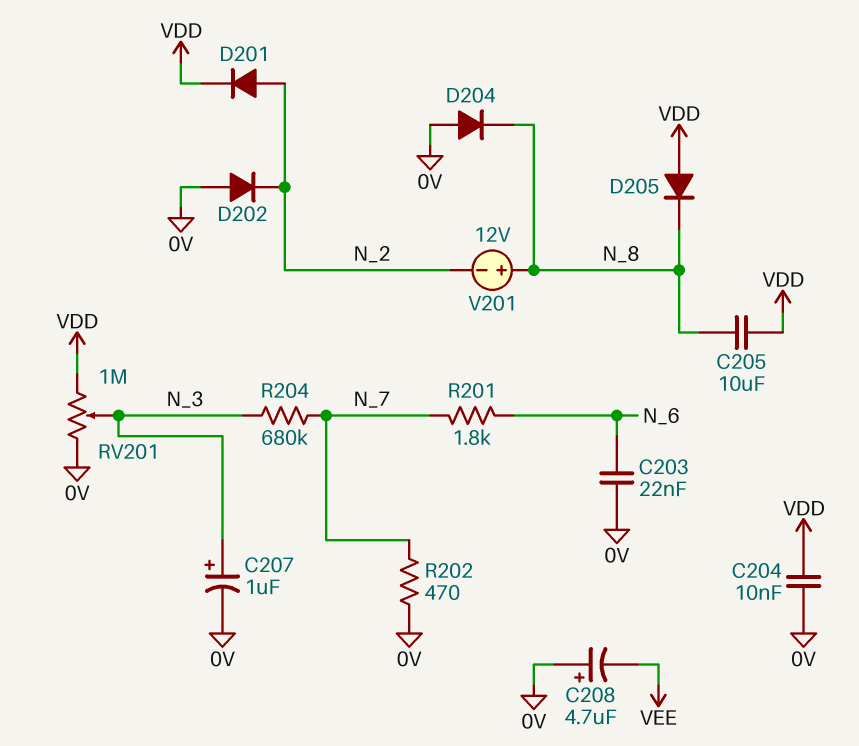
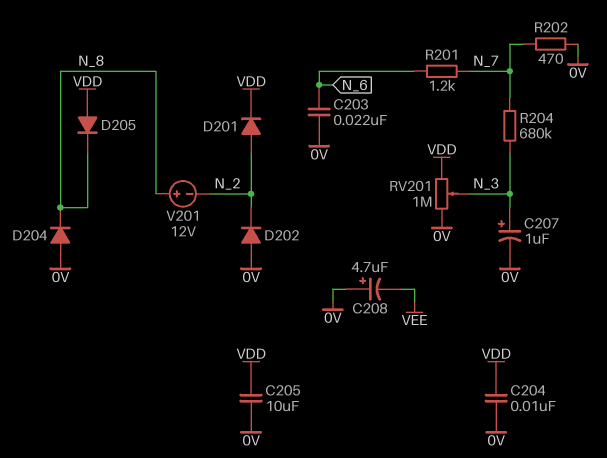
C205: 10uF (N_8, VDD) -> 10uF (0V, VDD)
R201: 1.8k (N_6, N_7) -> 1.2k (N_6, N_7)

